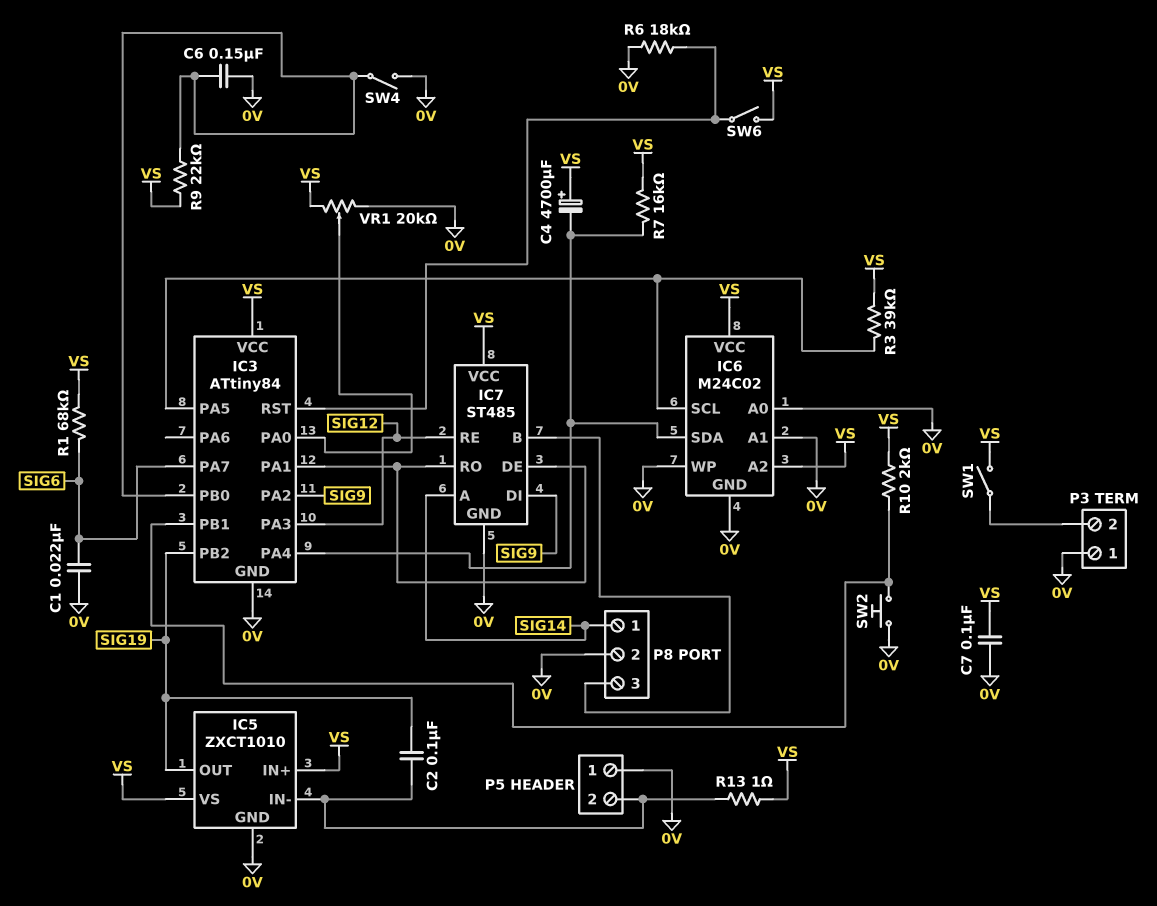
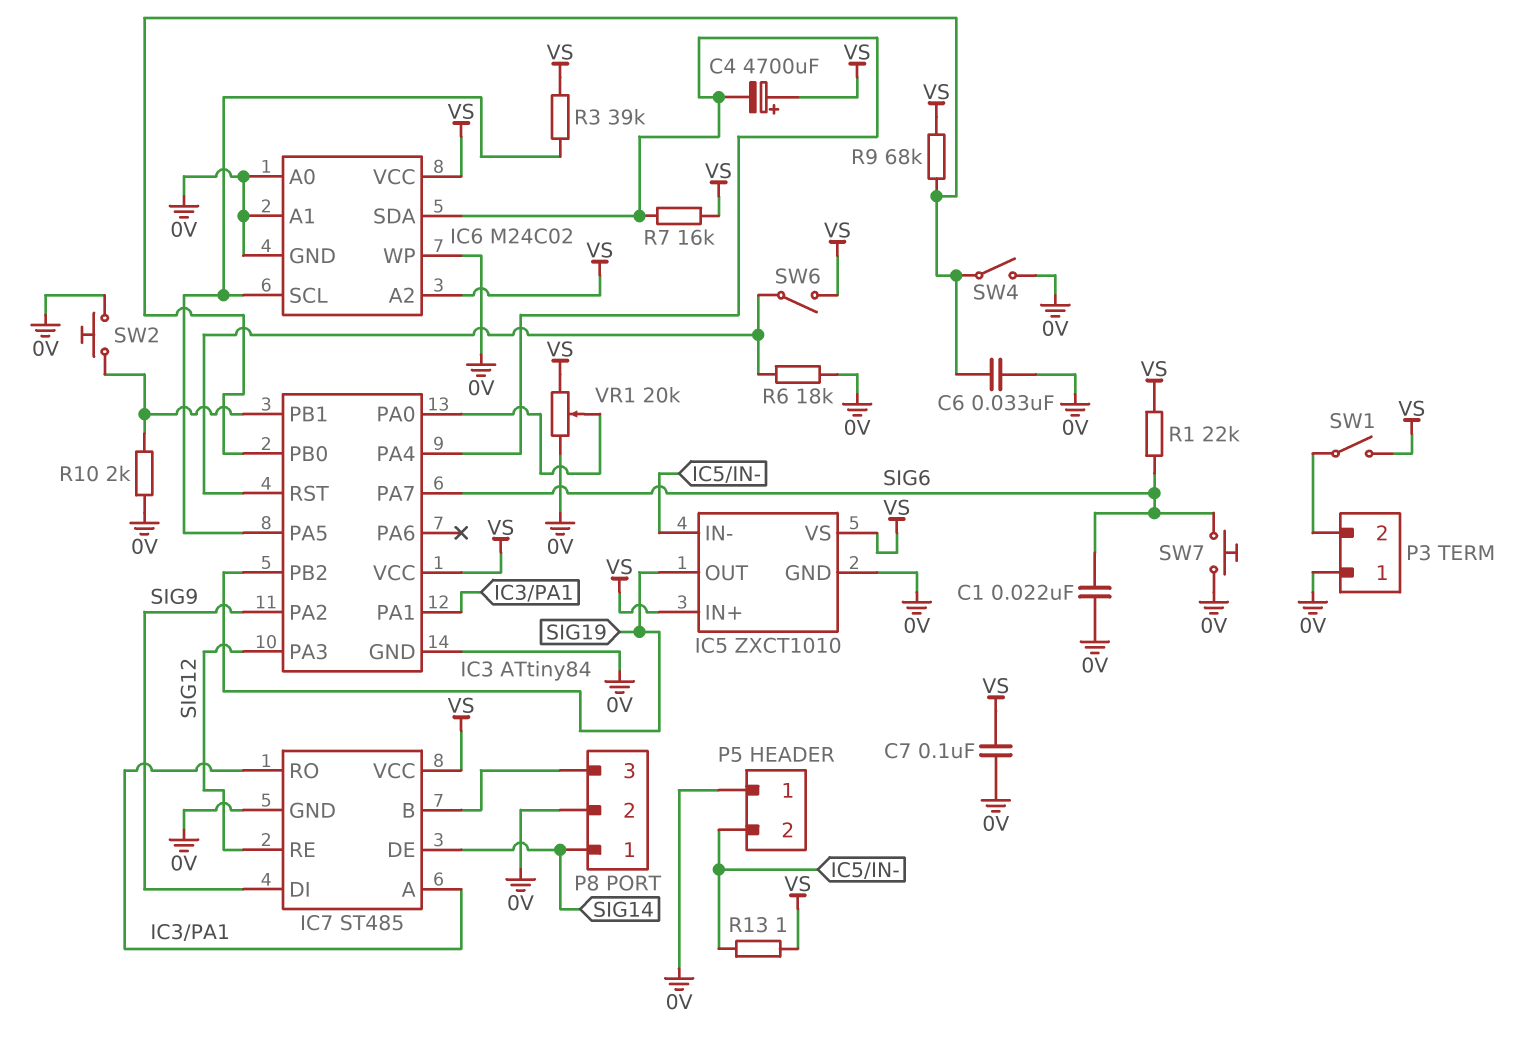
C2: 100nF (IC5/IN-, SIG19) -> none
C6: 150nF (0V, IC3/PB0) -> 33nF (0V, IC3/PB0)
IC7 pin A: SIG14 -> IC3/PA1
IC7 pin DE: IC3/PA1 -> SIG14
R1: 68k (SIG6, VS) -> 22k (SIG6, VS)
R9: 22k (IC3/PB0, VS) -> 68k (IC3/PB0, VS)
R10: 2k (IC3/PB1, VS) -> 2k (0V, IC3/PB1)
SW7: none -> button (0V, SIG6)

